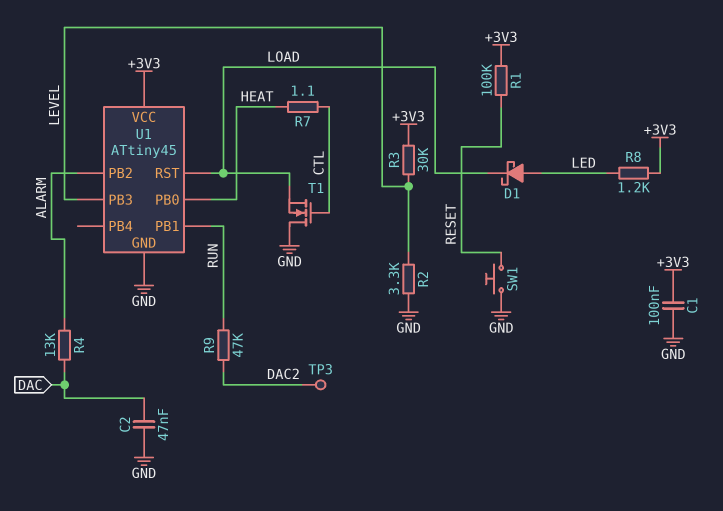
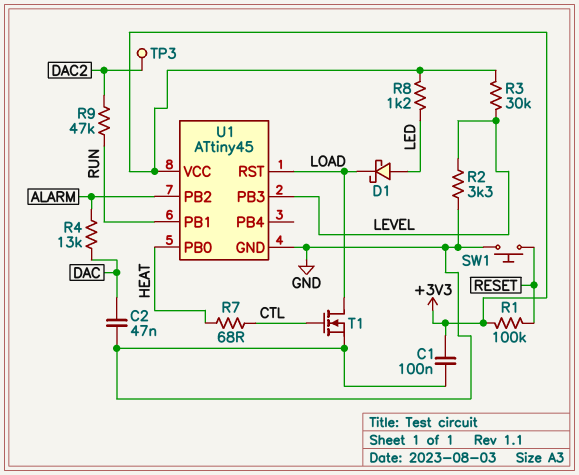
R7: 1.1 (CTL, HEAT) -> 68 (CTL, HEAT)
T1: NMOS (G CTL, D GND, S LOAD) -> NMOS (G CTL, D LOAD, S GND)

